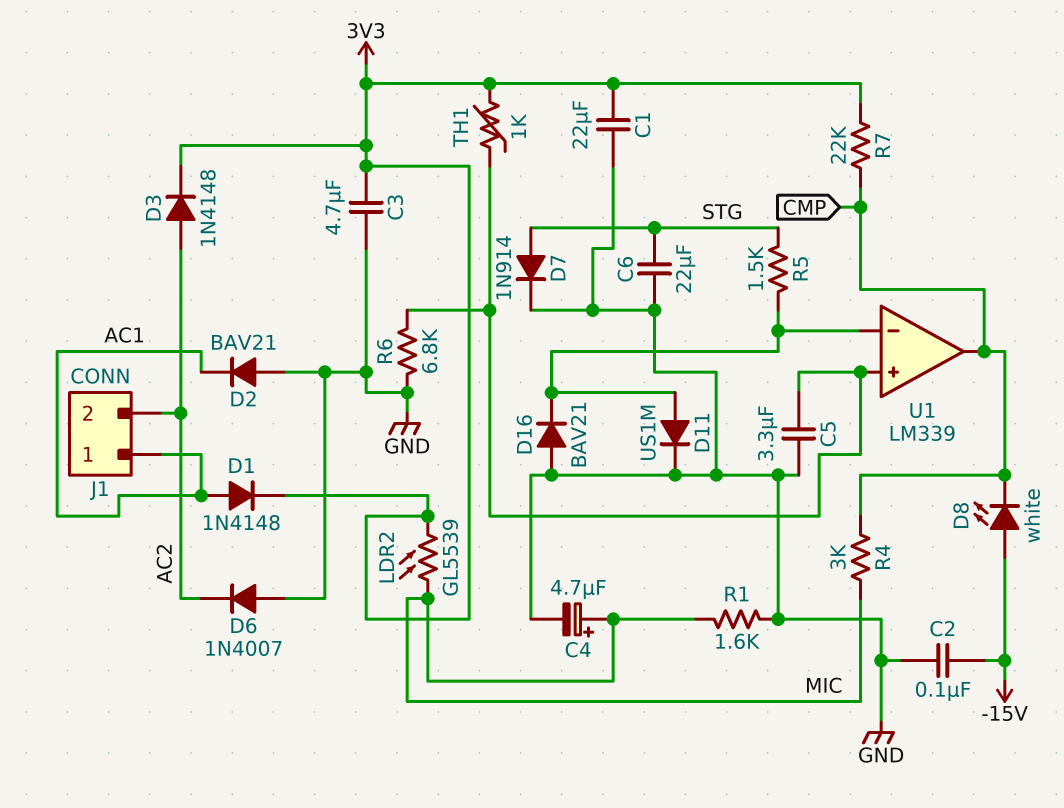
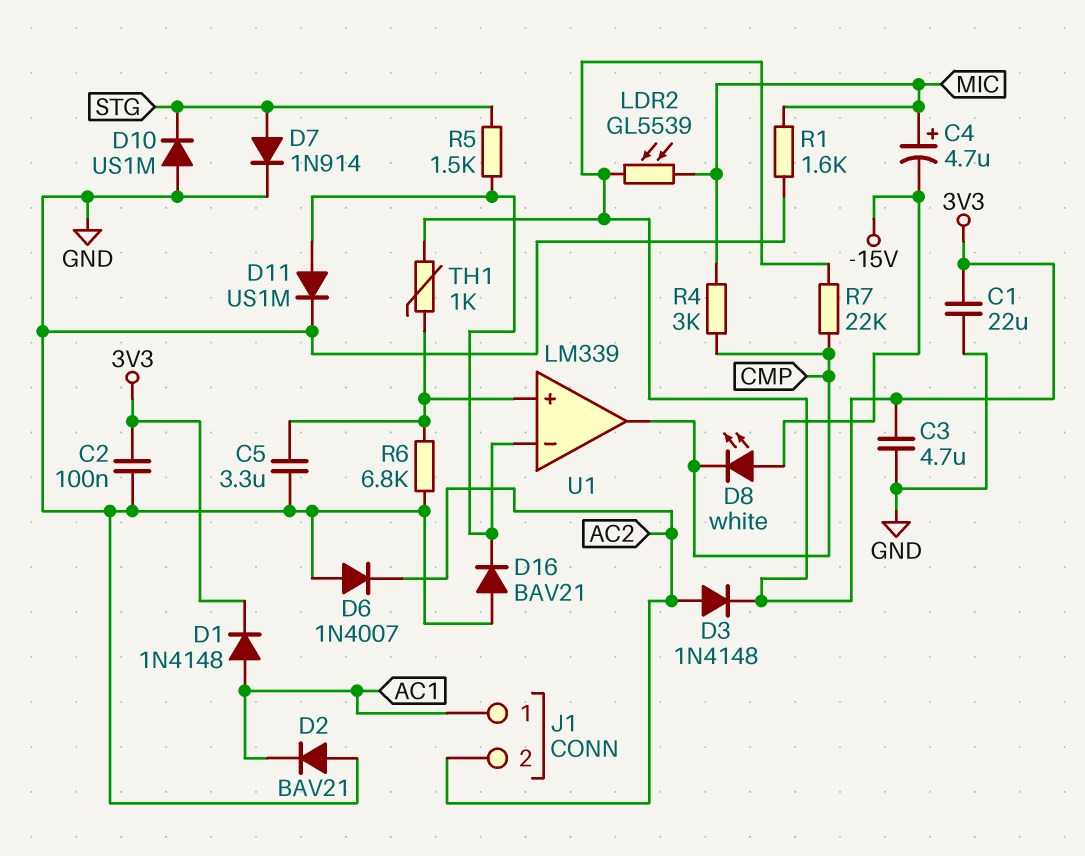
C2: 100nF (-15V, GND) -> 100nF (3V3, GND)
C4: 4.7uF (plus MIC, minus GND) -> 4.7uF (plus MIC, minus -15V)
C6: 22uF (GND, STG) -> none
D10: none -> diode US1M (A GND, K STG)

